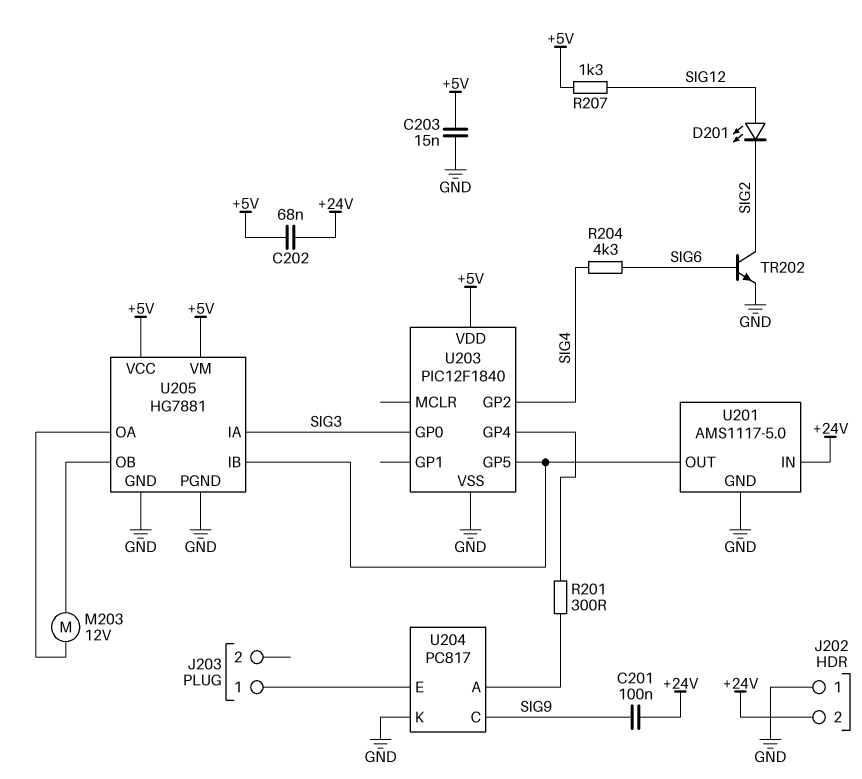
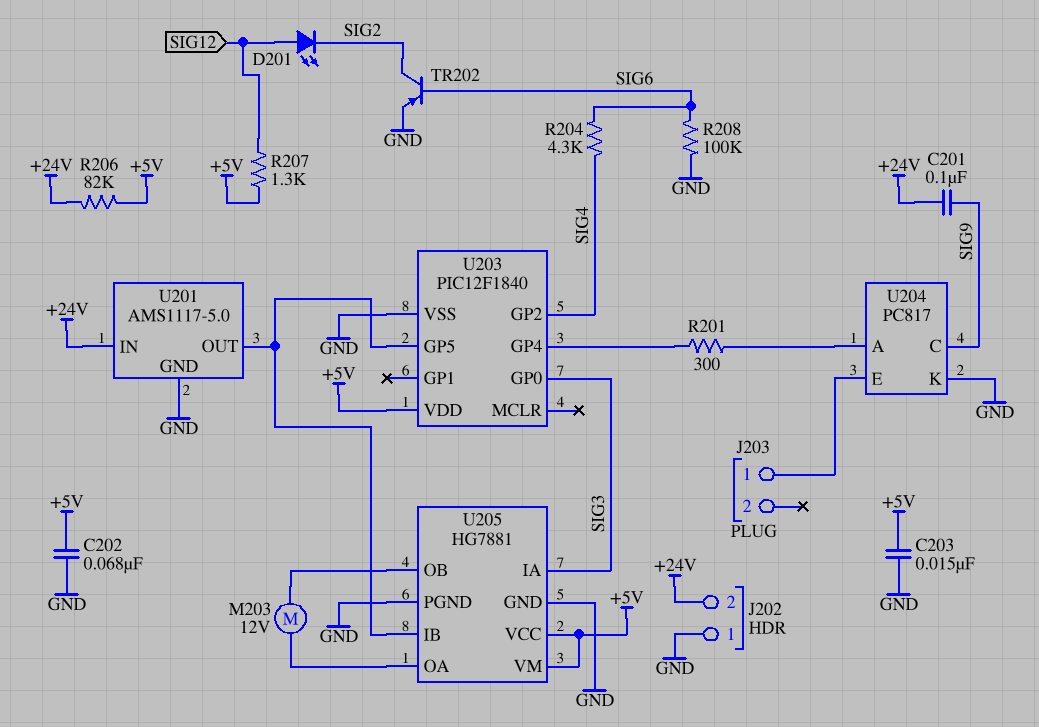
C202: 68nF (+5V, +24V) -> 68nF (+5V, GND)
R206: none -> 82k (+5V, +24V)
R208: none -> 100k (GND, SIG6)
TR202: NPN (B SIG6, C SIG2, E GND) -> PNP (B SIG6, C SIG2, E GND)

